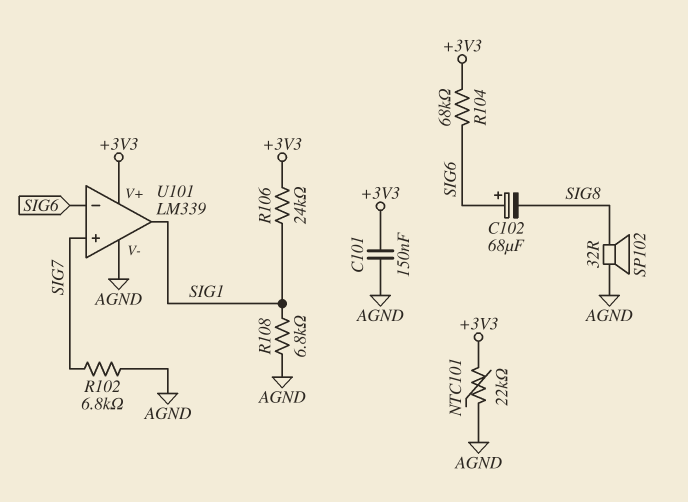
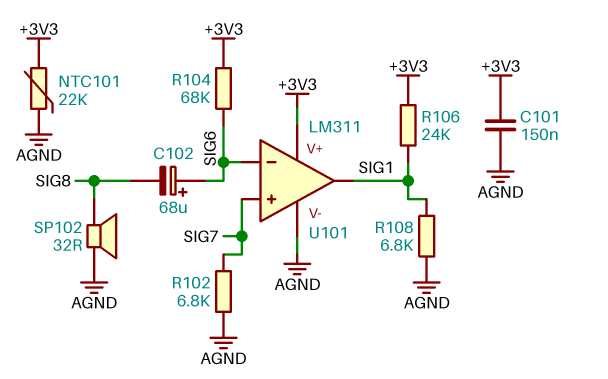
U101: LM339 -> LM311

